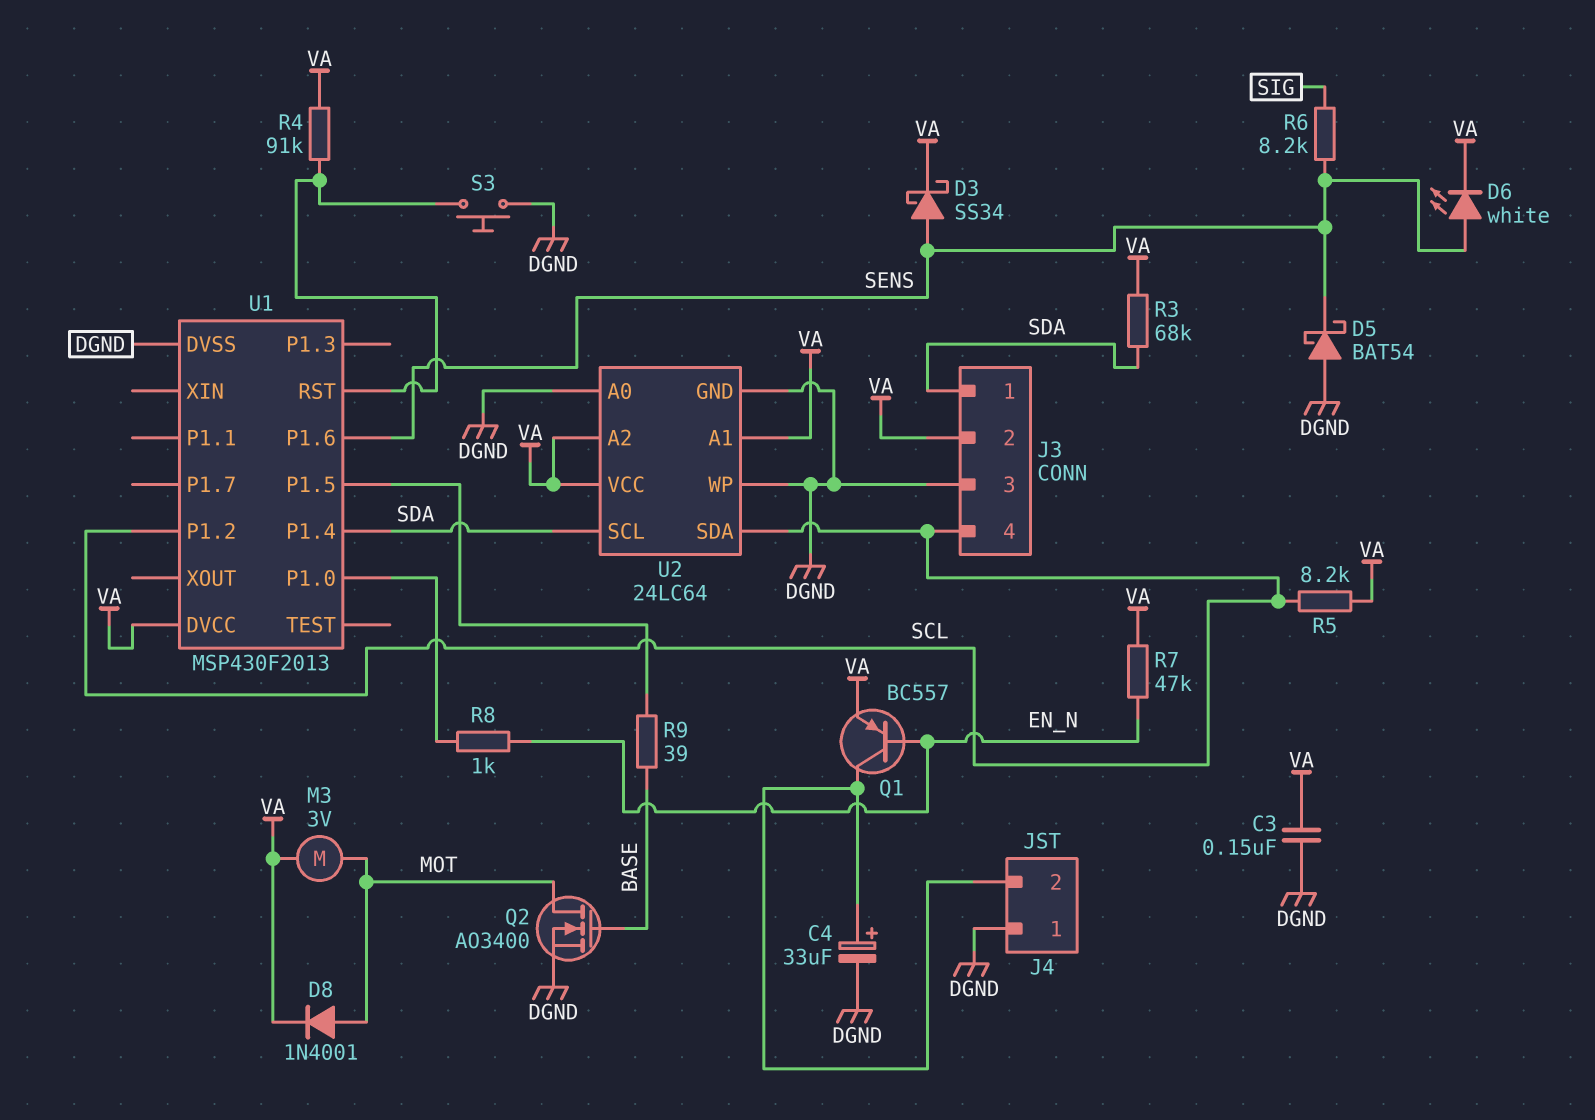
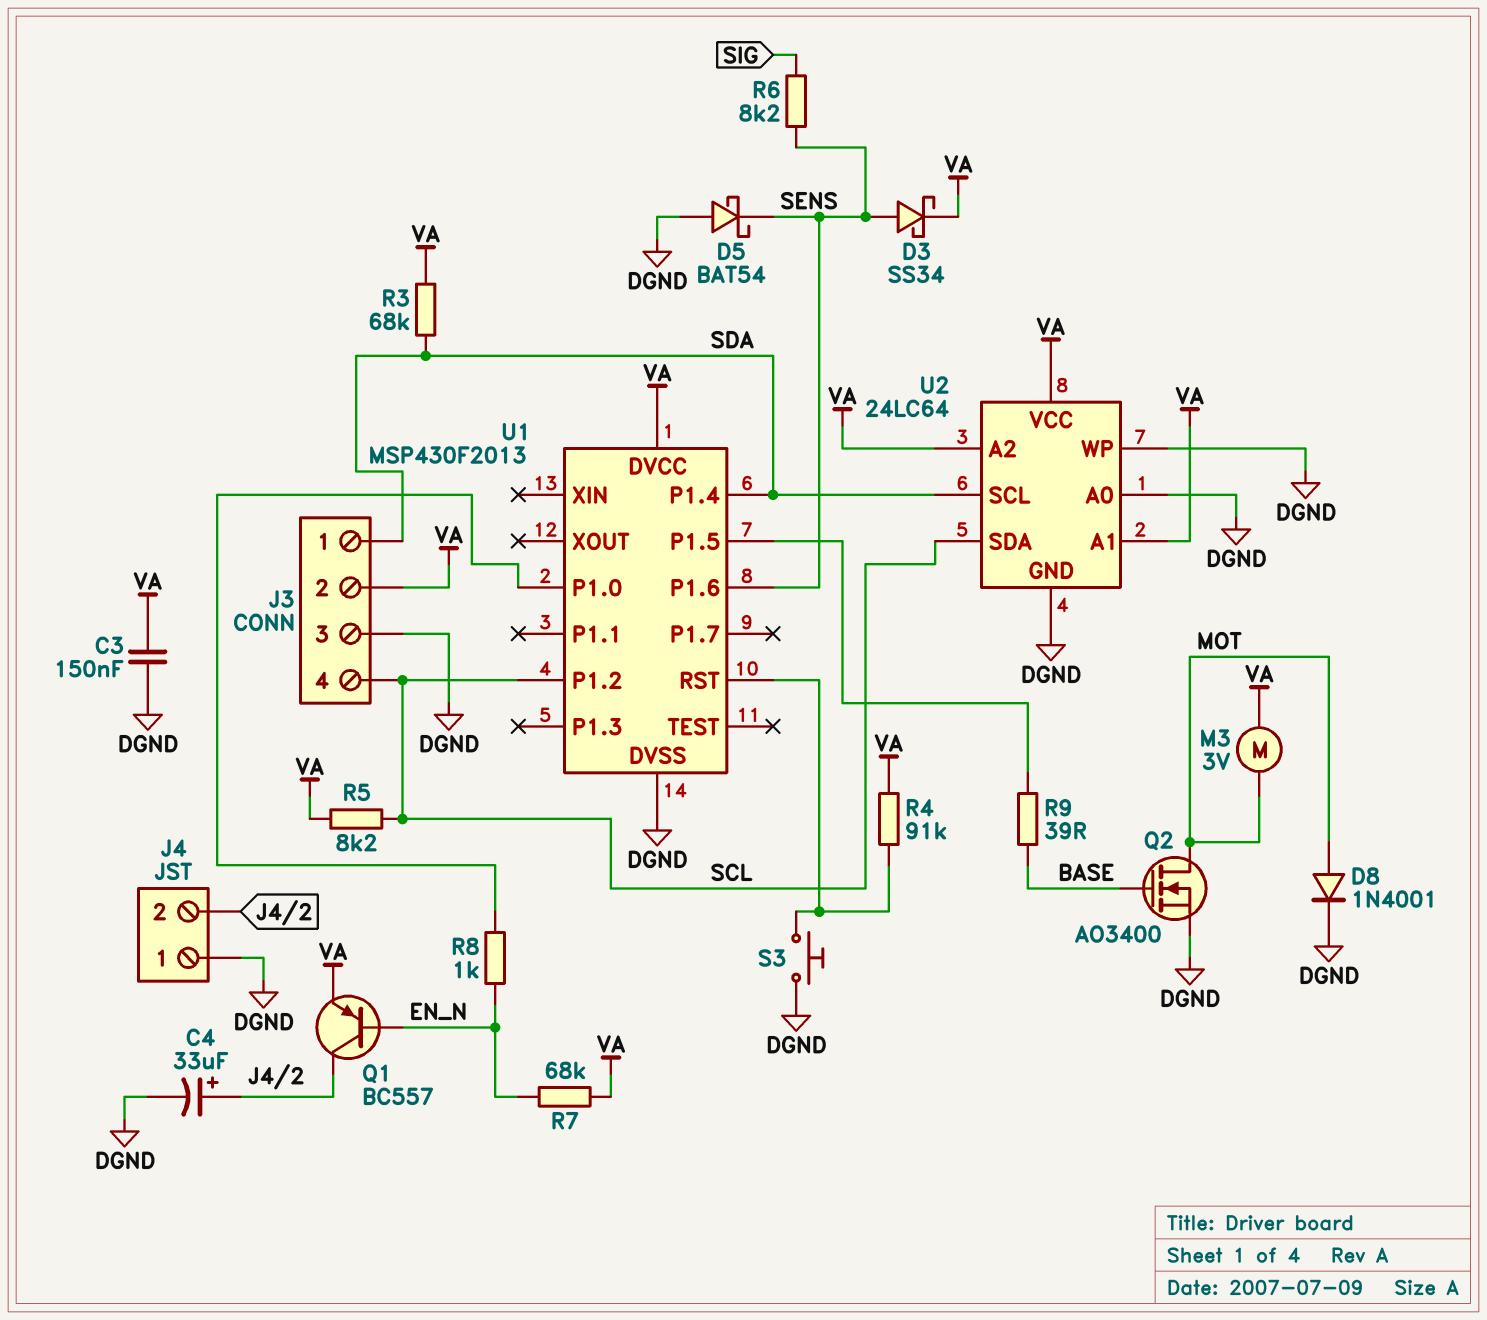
D6: LED white (A SENS, K VA) -> none
D8: diode 1N4001 (A MOT, K VA) -> diode 1N4001 (A MOT, K DGND)
R7: 47k (EN_N, VA) -> 68k (EN_N, VA)

